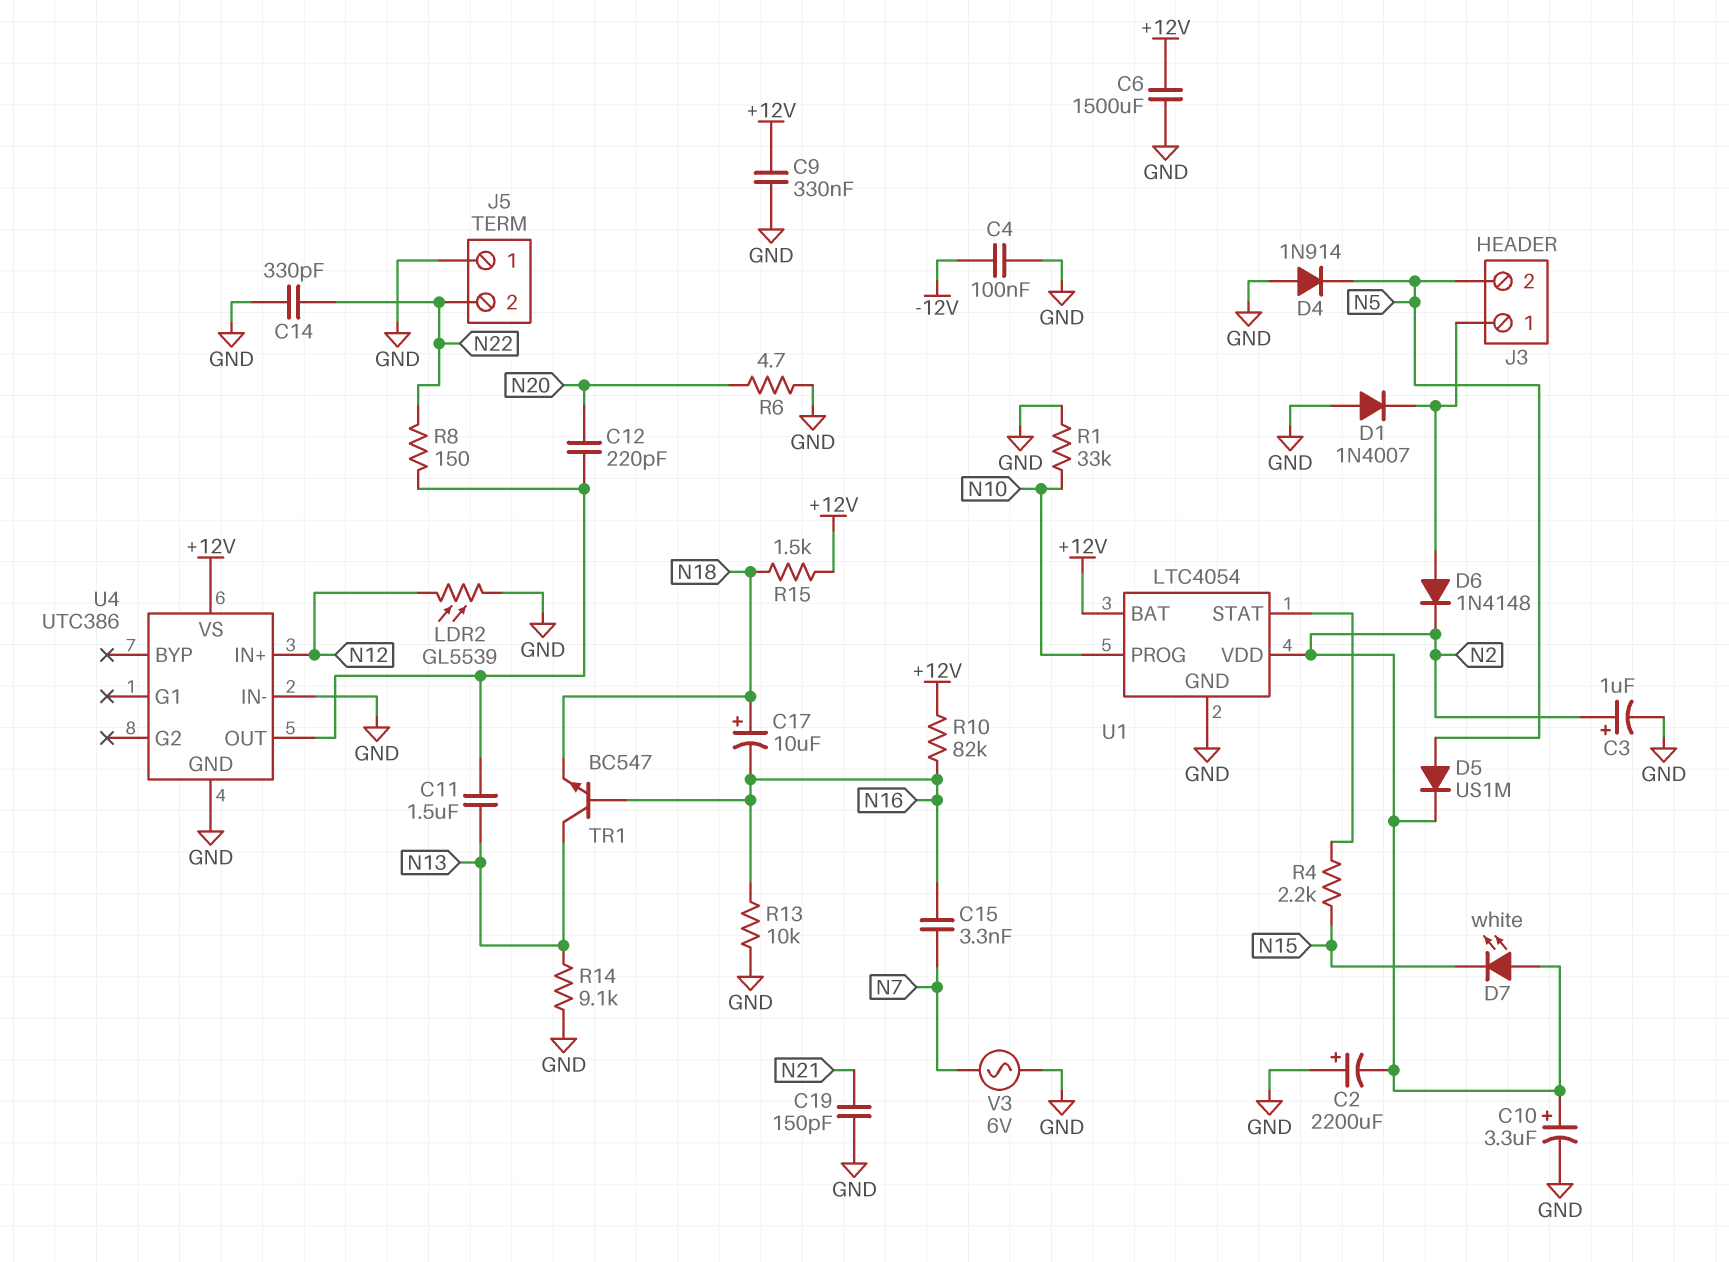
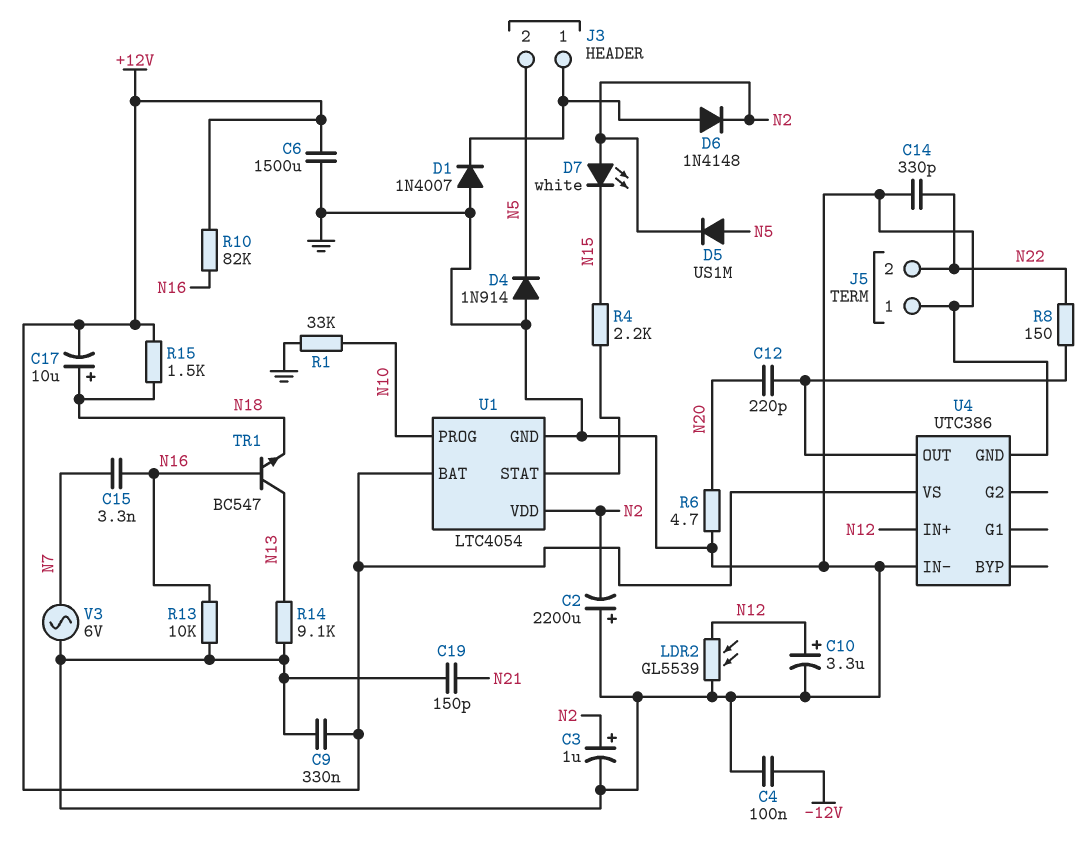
C10: 3.3uF (plus N2, minus GND) -> 3.3uF (plus N12, minus GND)
C11: 1.5uF (N13, U4/OUT) -> none
C17: 10uF (plus N18, minus N16) -> 10uF (plus N18, minus +12V)

